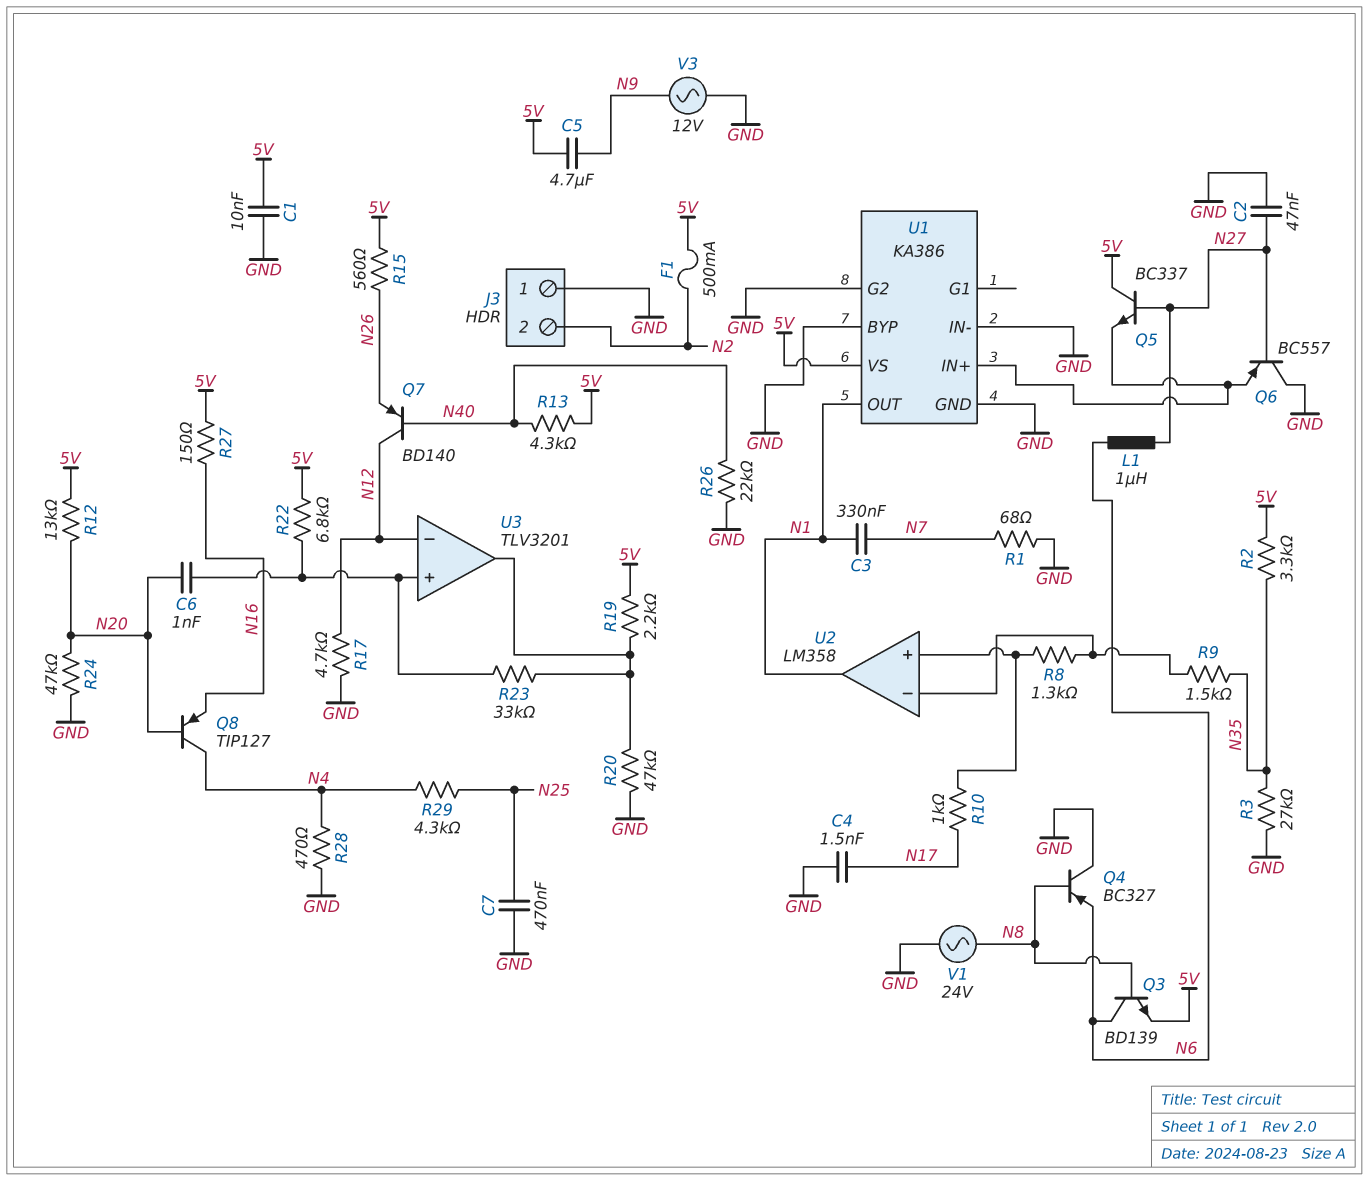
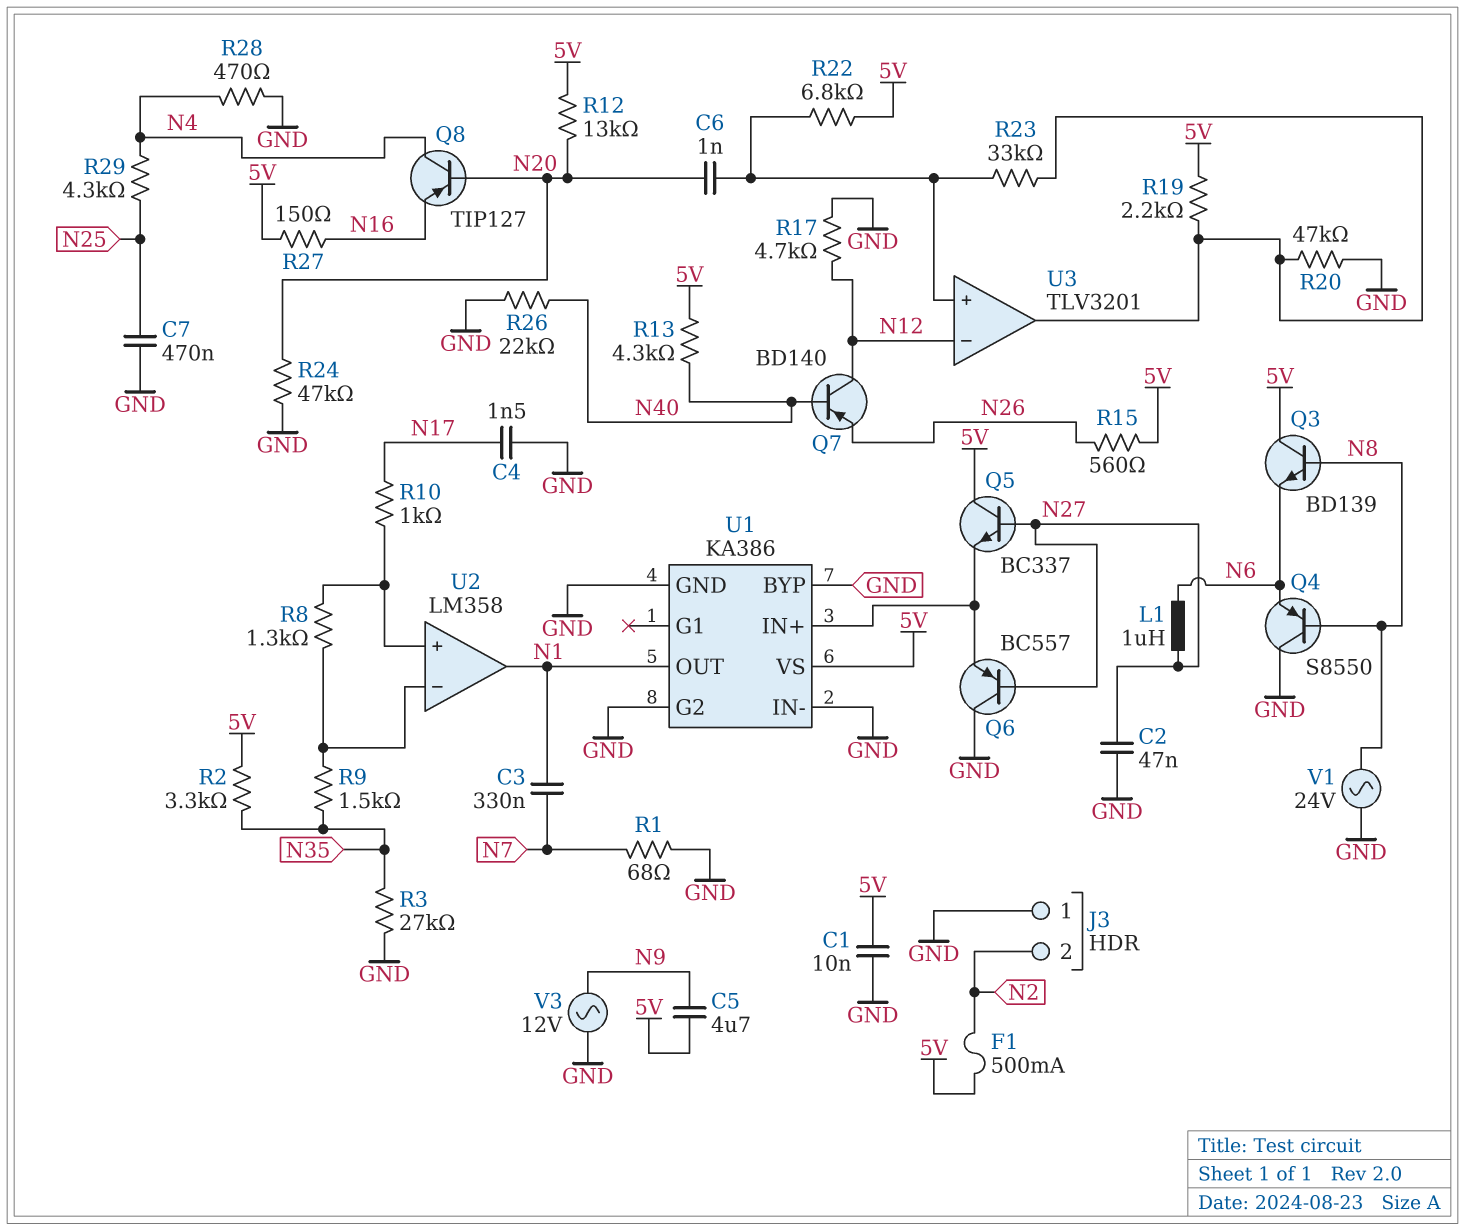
Q3: NPN BD139 (B N8, C N6, E 5V) -> NPN BD139 (B N8, C 5V, E N6)
Q4: PNP BC327 (B N8, C GND, E N6) -> PNP S8550 (B N8, C GND, E N6)

